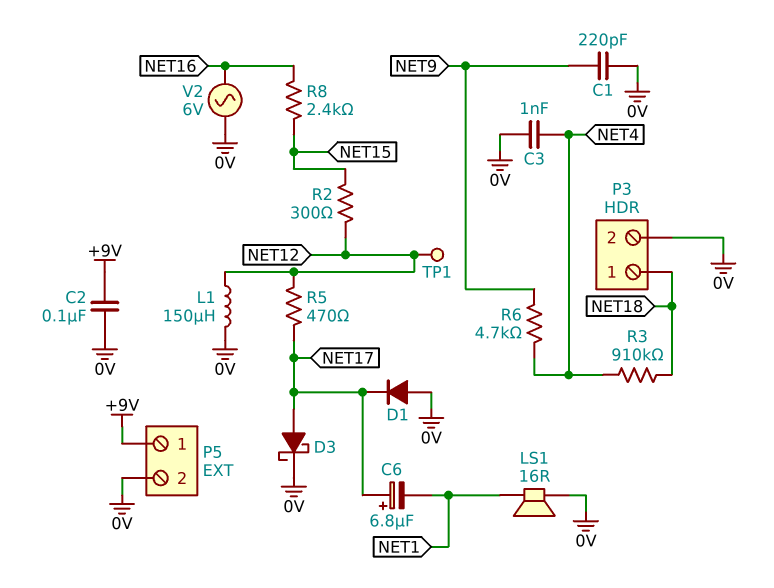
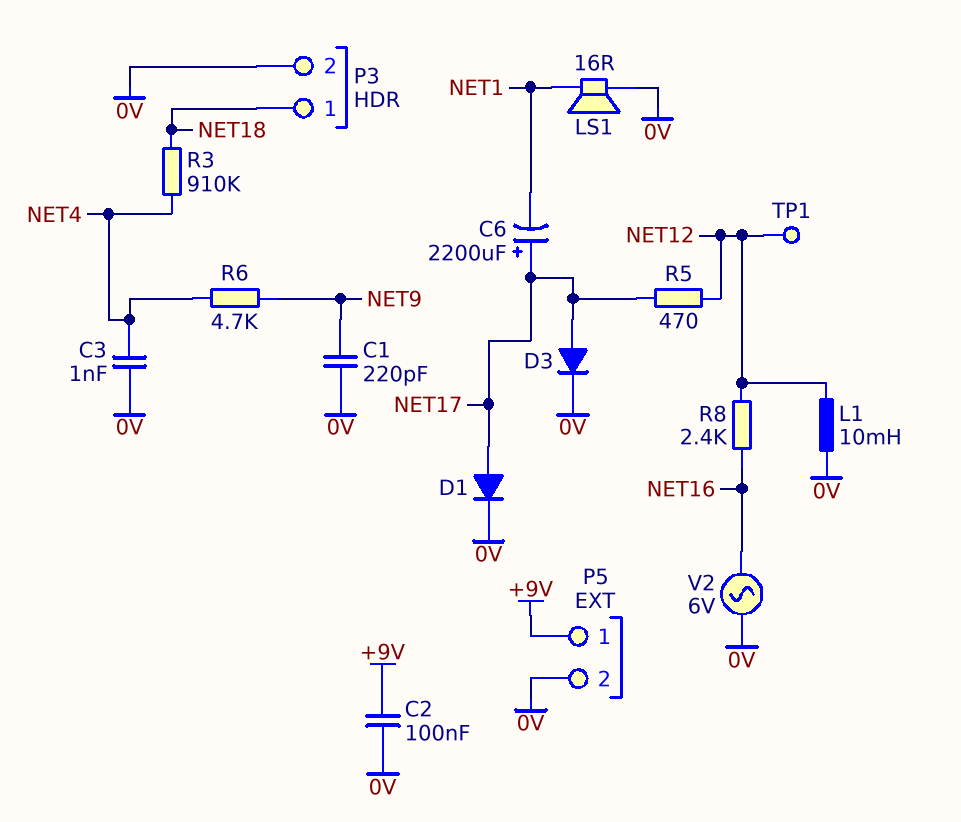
C6: 6.8uF (plus NET17, minus NET1) -> 2200uF (plus NET17, minus NET1)
D1: diode (A 0V, K NET17) -> diode (A NET17, K 0V)
D3: schottky (A NET17, K 0V) -> diode (A NET17, K 0V)
L1: 150uH (0V, NET12) -> 10mH (0V, NET12)
R2: 300 (NET12, NET15) -> none
R8: 2.4k (NET15, NET16) -> 2.4k (NET12, NET16)

